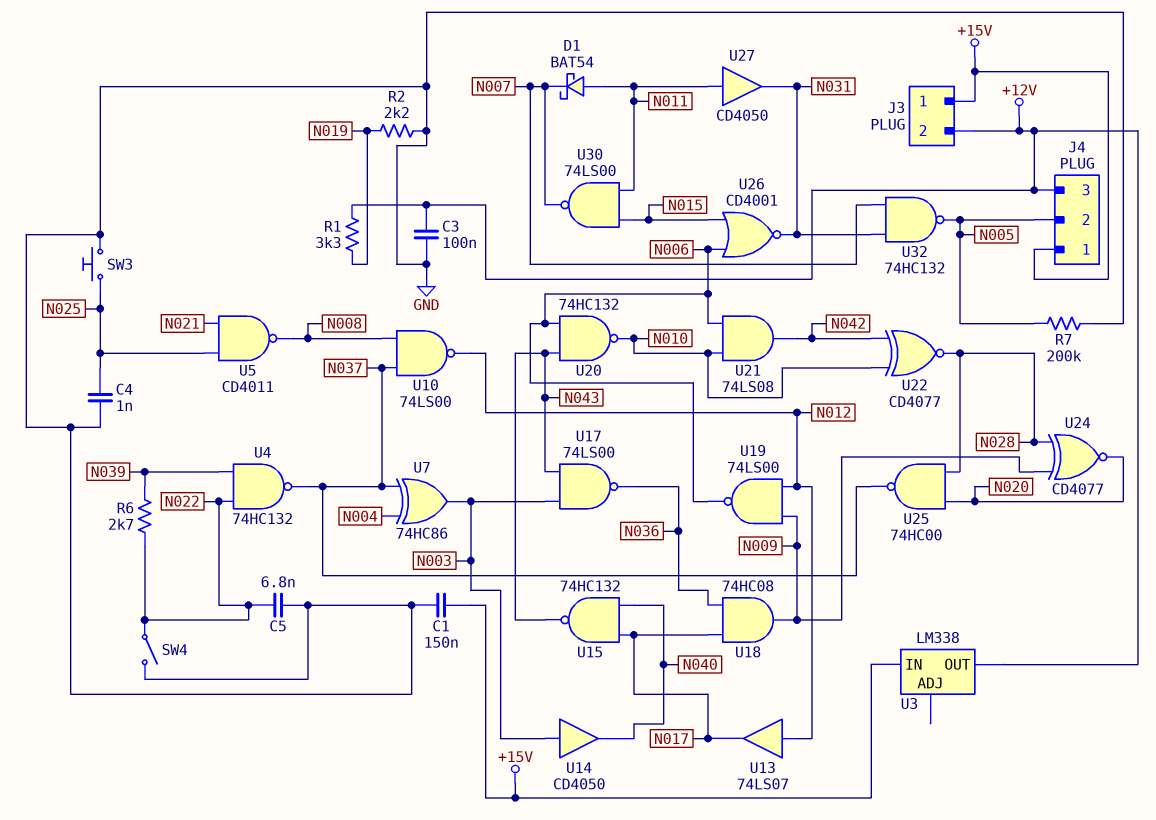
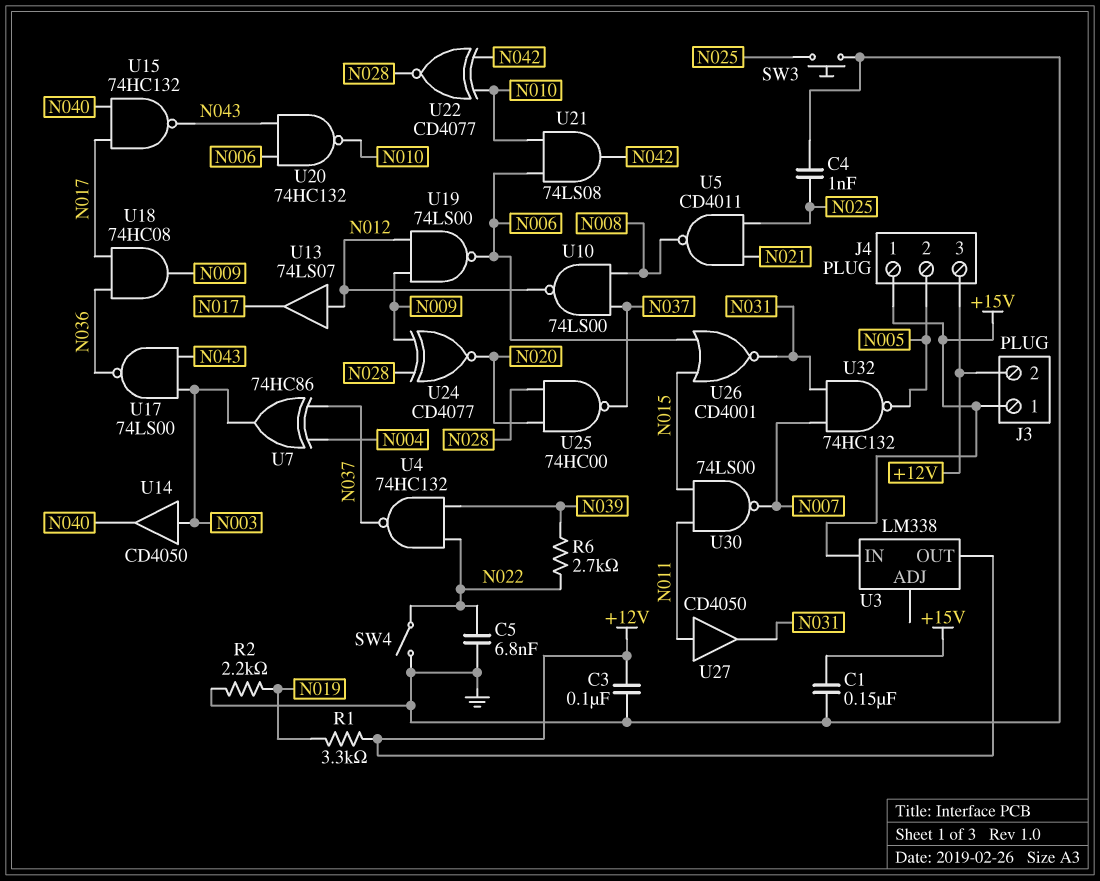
D1: schottky BAT54 (A N011, K N007) -> none
R7: 200k (GND, N005) -> none

